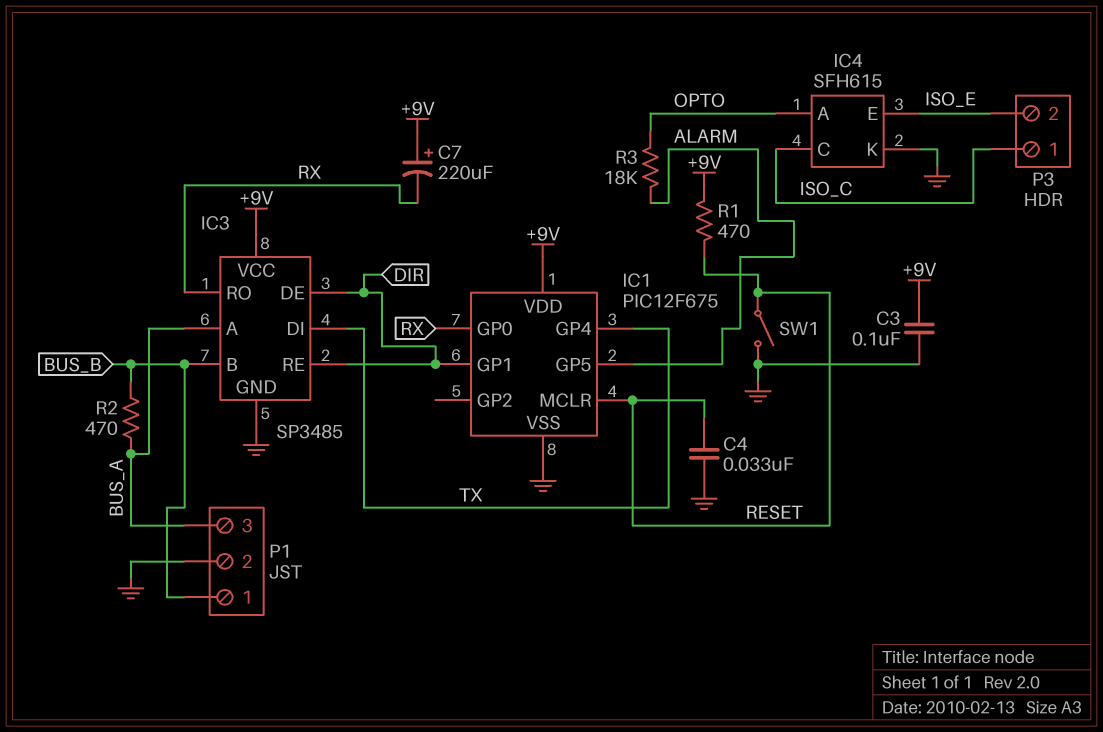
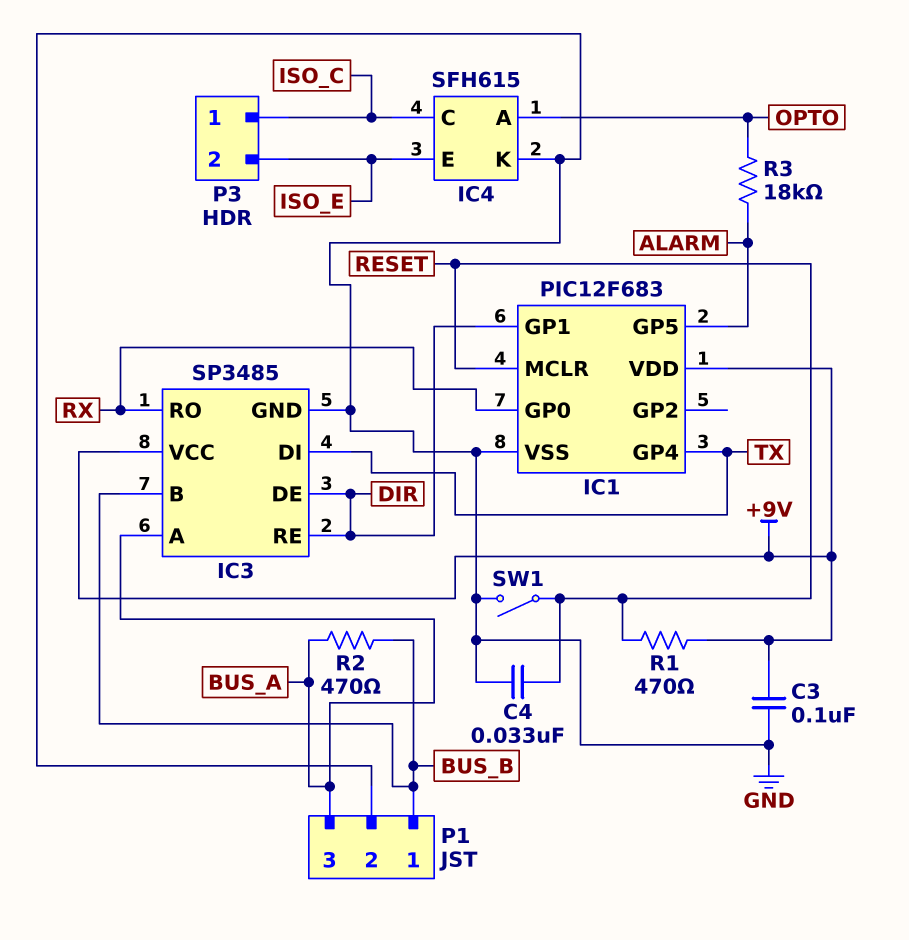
C7: 220uF (plus +9V, minus RX) -> none
IC1: PIC12F675 -> PIC12F683

